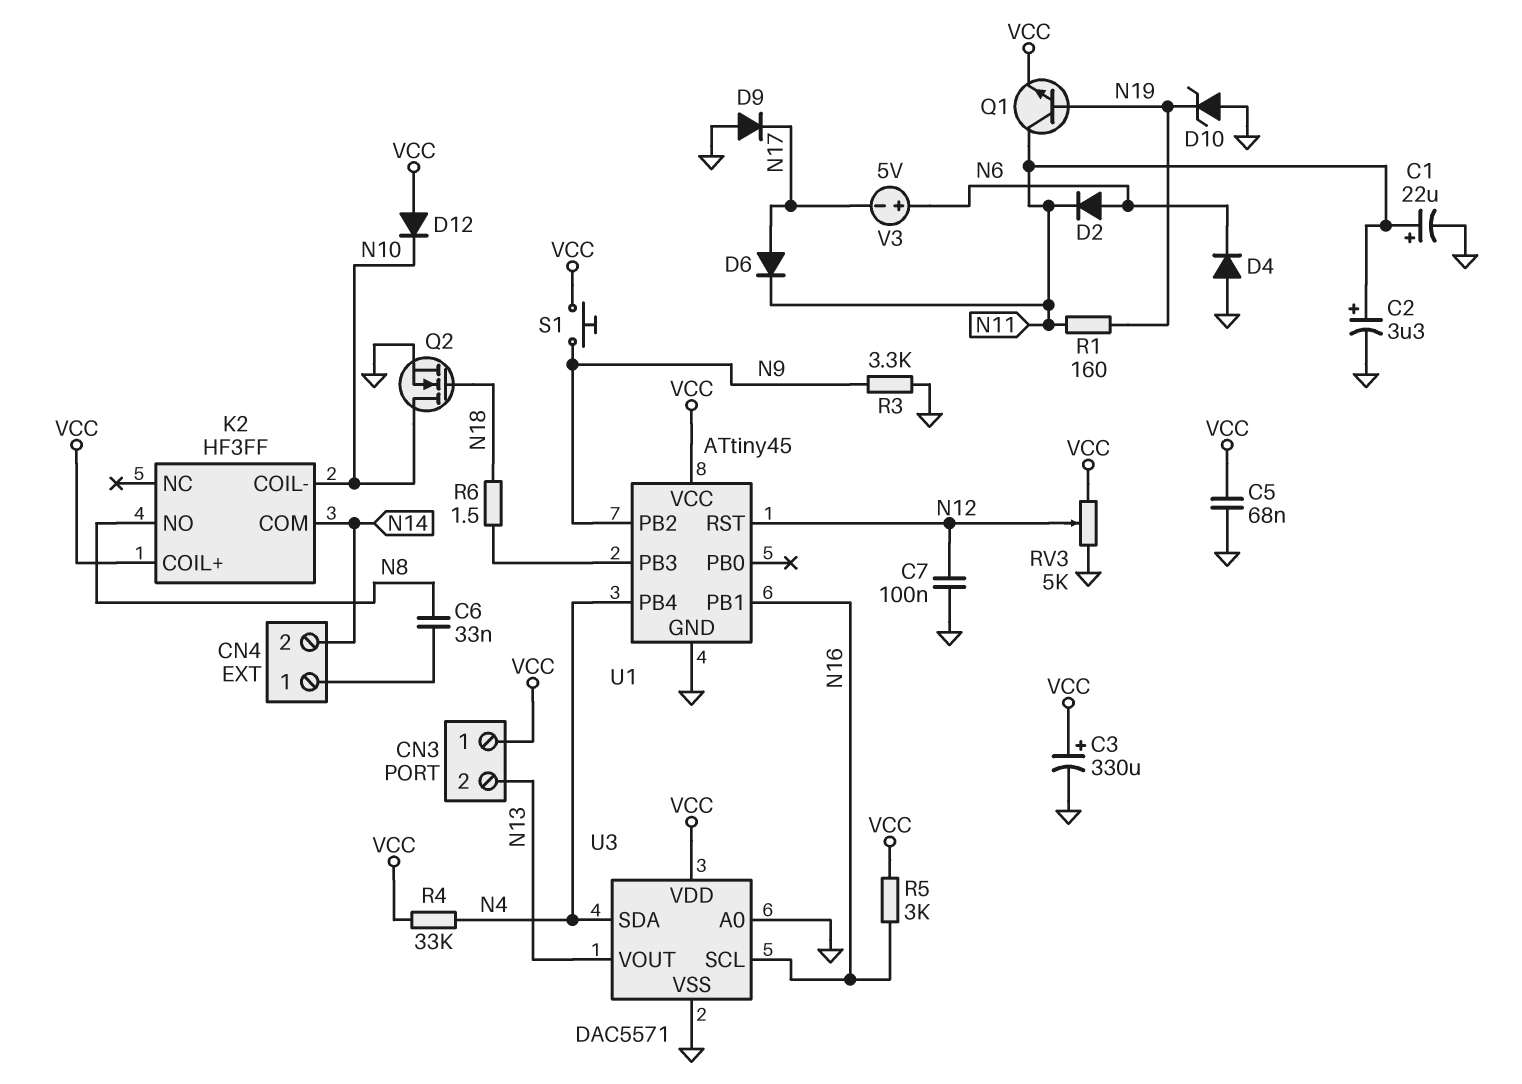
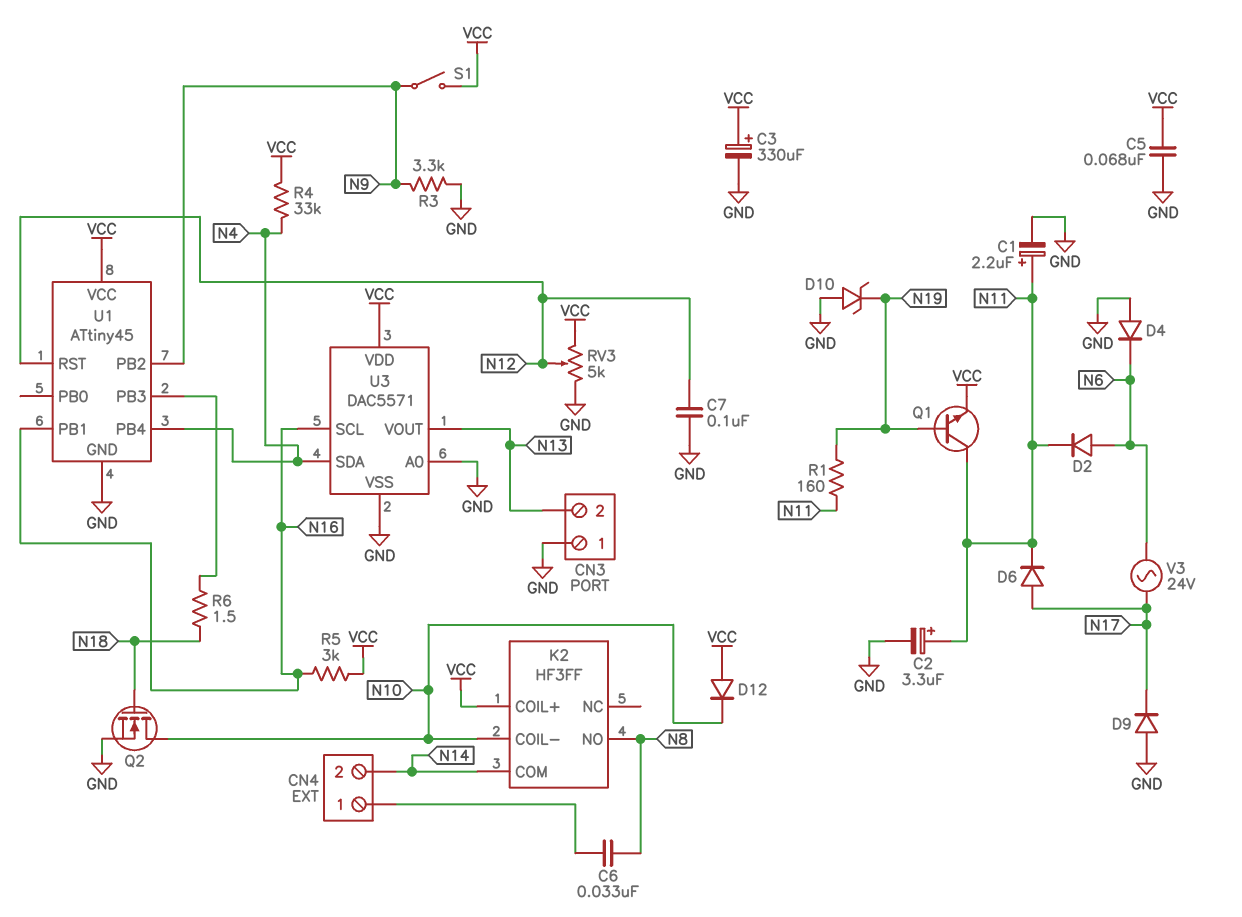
C1: 22uF (plus N11, minus GND) -> 2.2uF (plus N11, minus GND)
CN3 pin 1: VCC -> GND
S1: button (N9, VCC) -> switch (N9, VCC)
V3: 5V (plus N6, minus N17) -> AC 24V (N6, N17)

